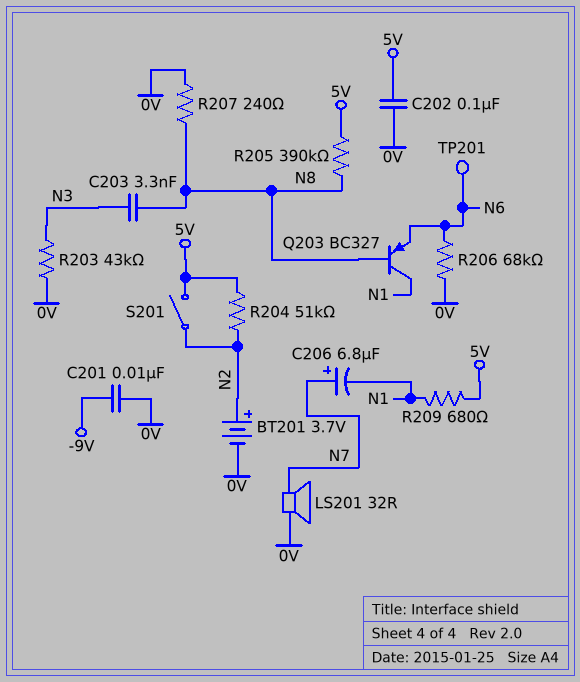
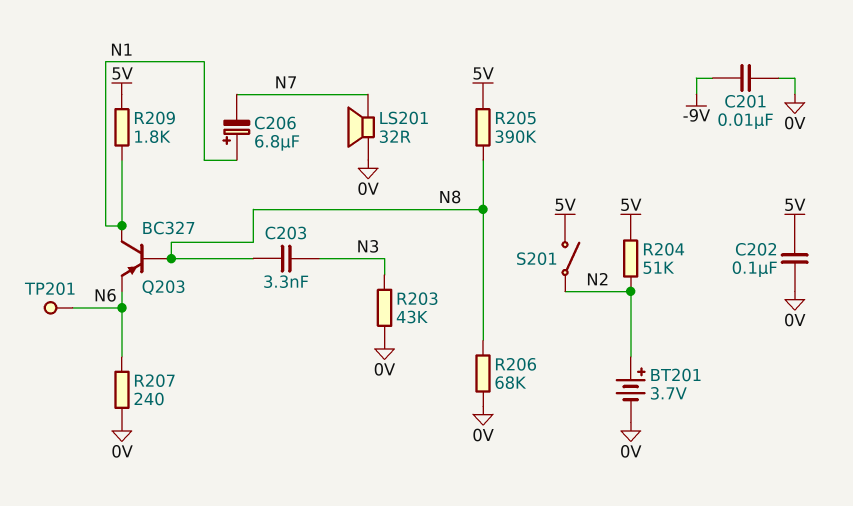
C206: 6.8uF (plus N7, minus N1) -> 6.8uF (plus N1, minus N7)
R206: 68k (0V, N6) -> 68k (0V, N8)
R207: 240 (0V, N8) -> 240 (0V, N6)
R209: 680 (5V, N1) -> 1.8k (5V, N1)

